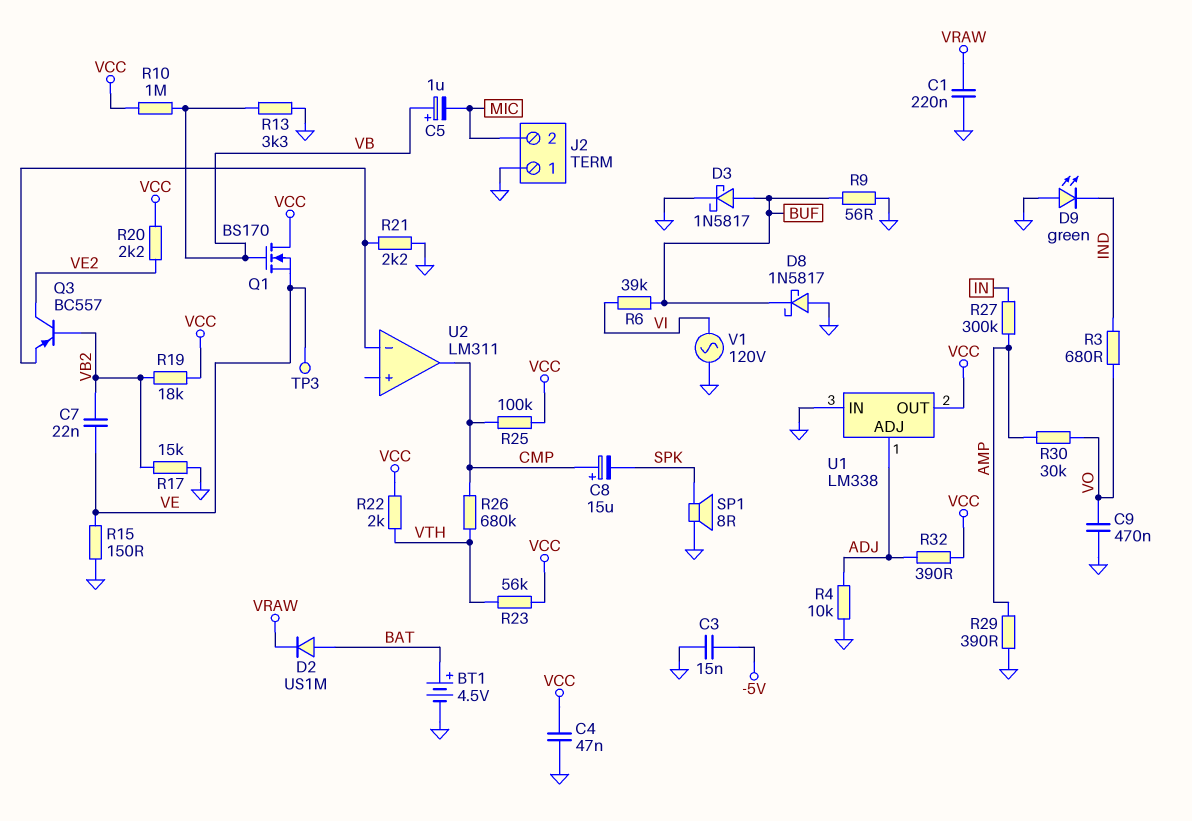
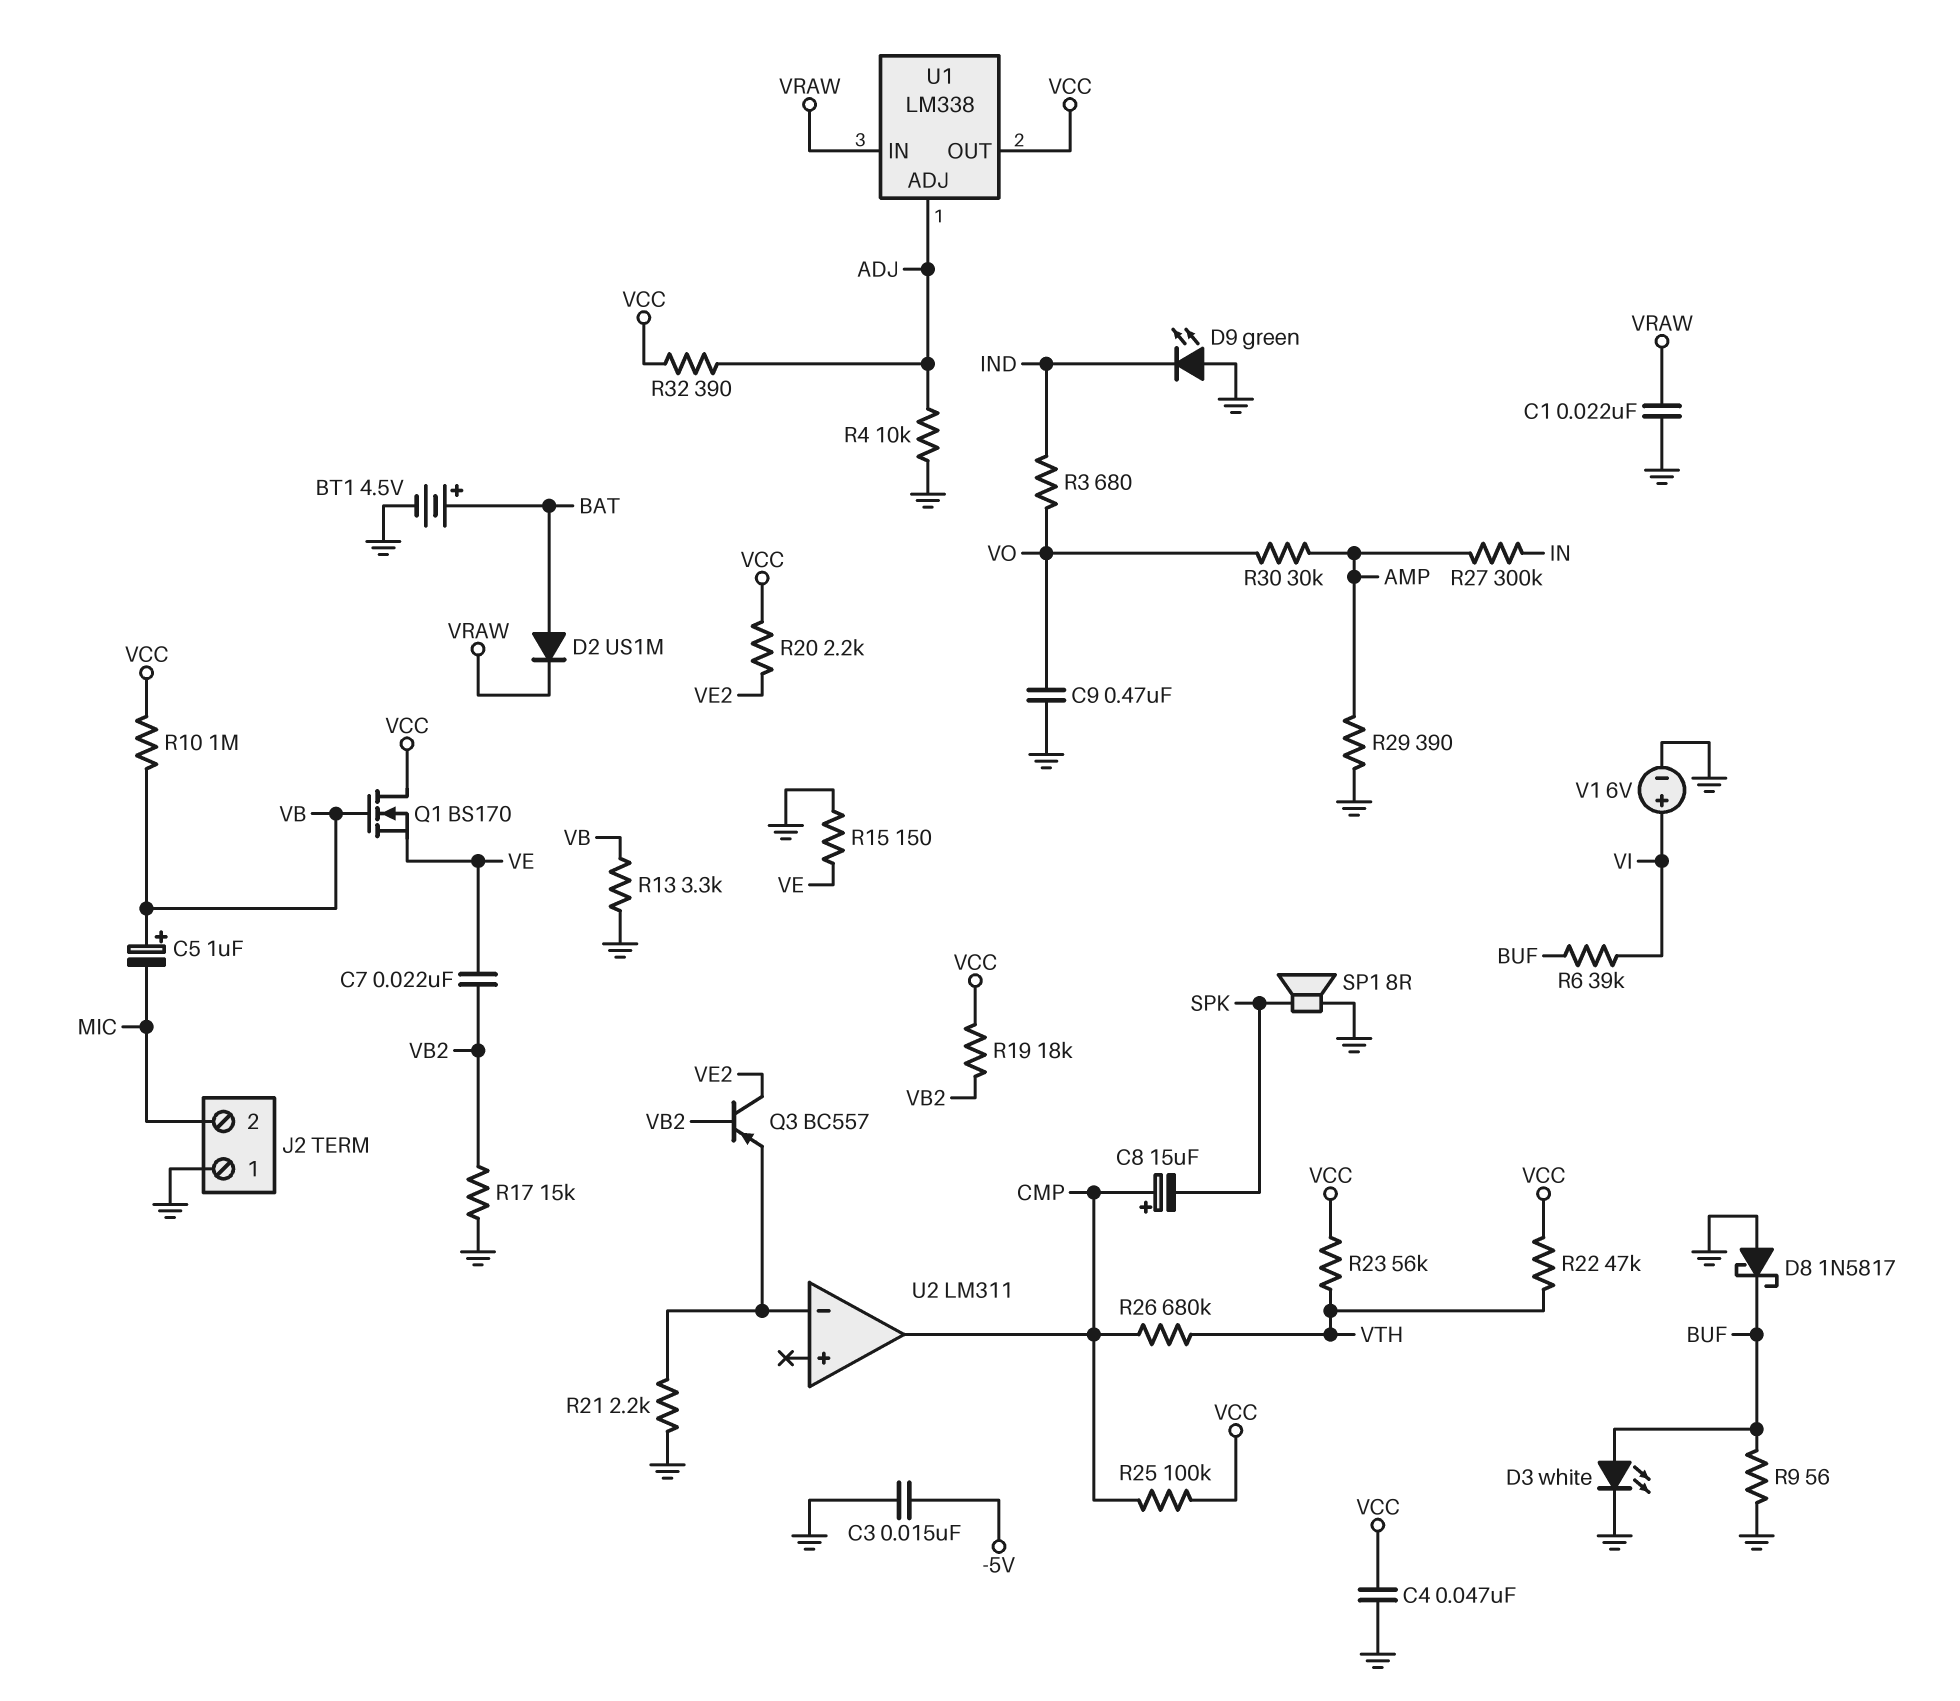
C1: 220nF (GND, VRAW) -> 22nF (GND, VRAW)
D3: schottky 1N5817 (A BUF, K GND) -> LED white (A BUF, K GND)
R22: 2k (VCC, VTH) -> 47k (VCC, VTH)
TP3: test point (VE) -> none
U1 pin IN: GND -> VRAW
V1: AC 120V (GND, VI) -> 6V (plus VI, minus GND)

